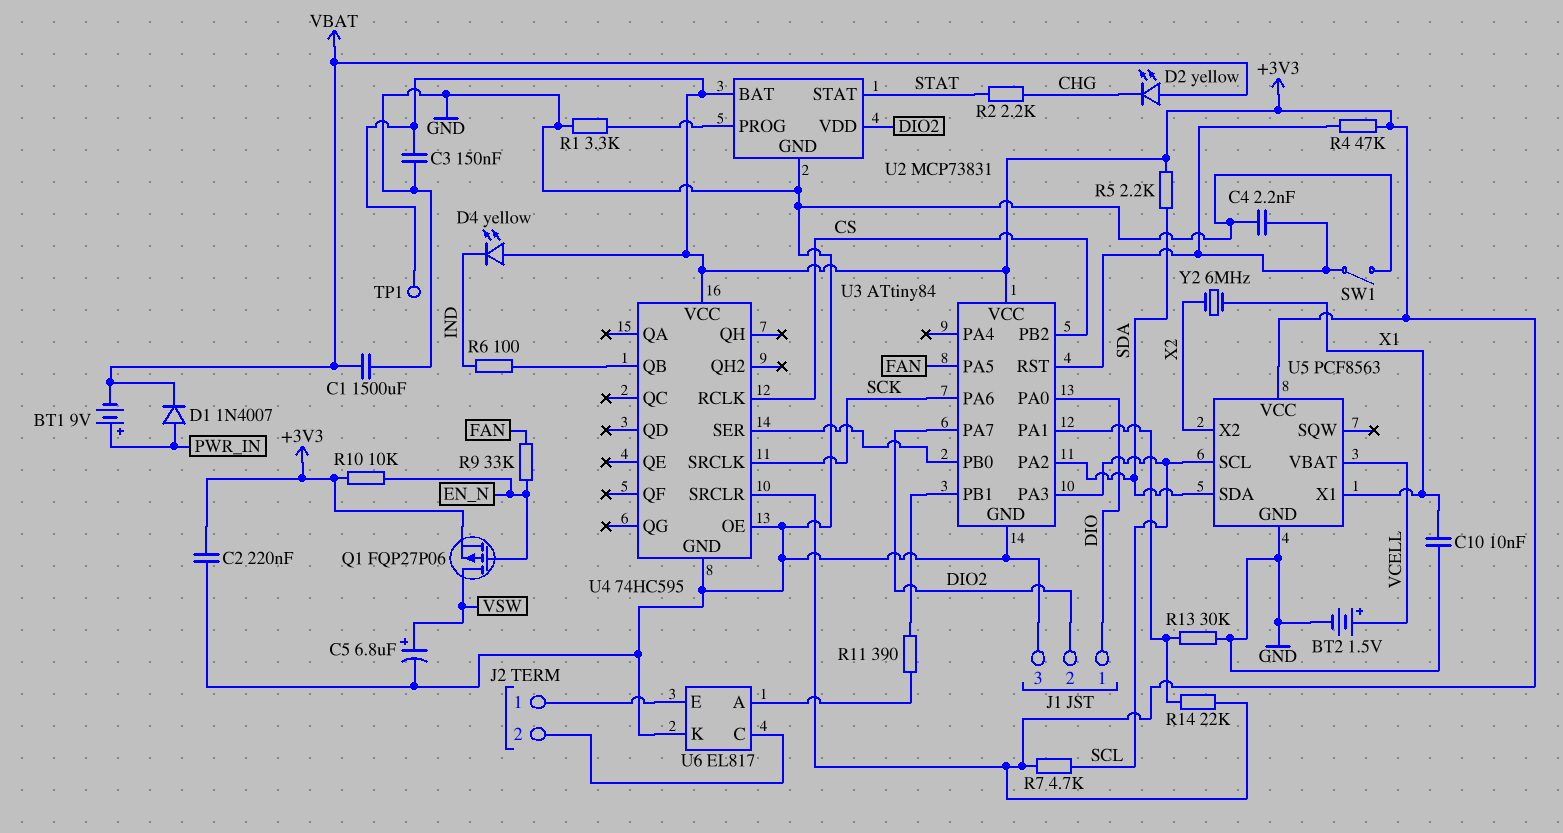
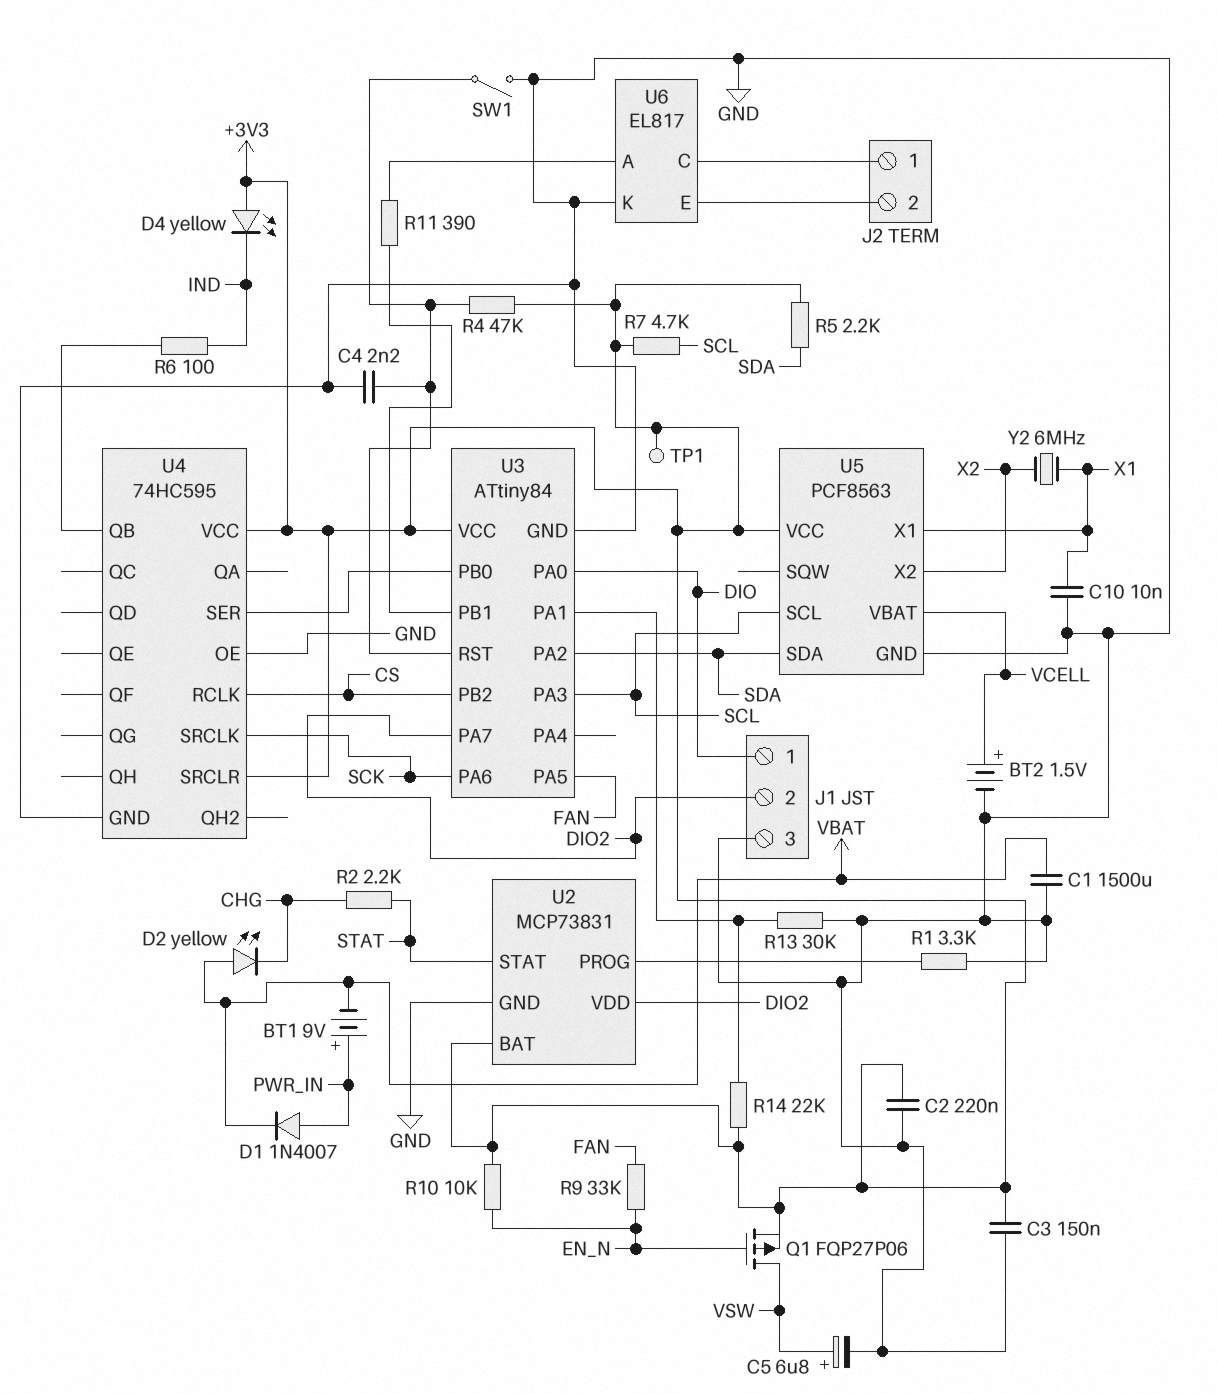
U6 pin C: J2/2 -> J2/1
U6 pin E: J2/1 -> J2/2

